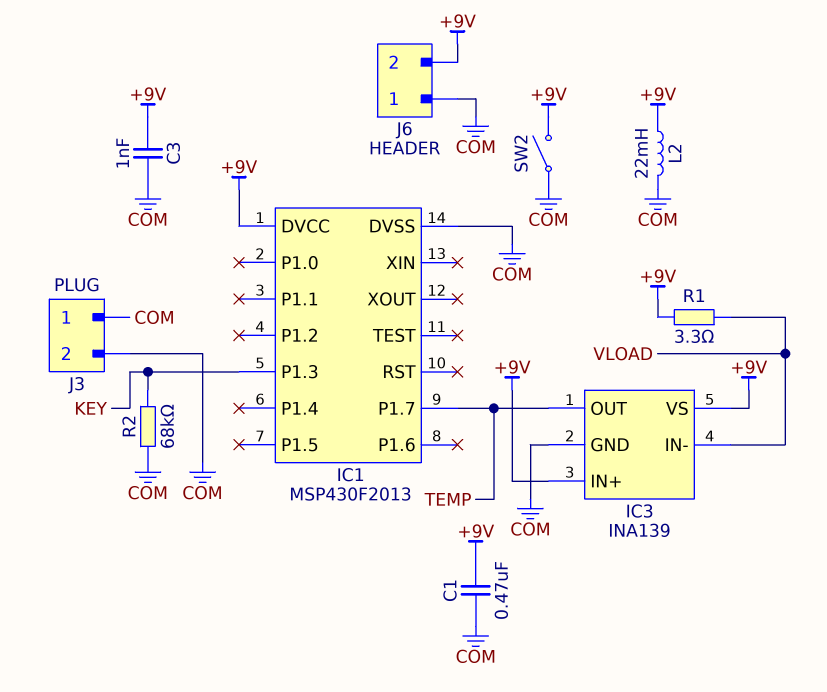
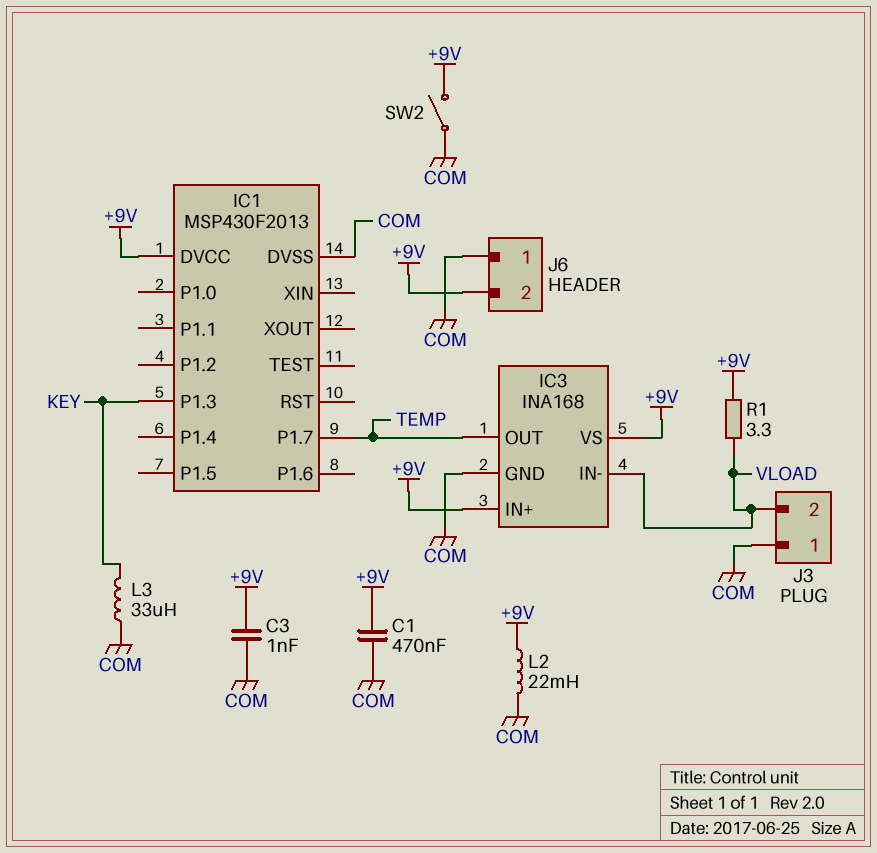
IC3: INA139 -> INA168
J3 pin 2: COM -> VLOAD
L3: none -> 33uH (COM, KEY)
R2: 68k (COM, KEY) -> none

